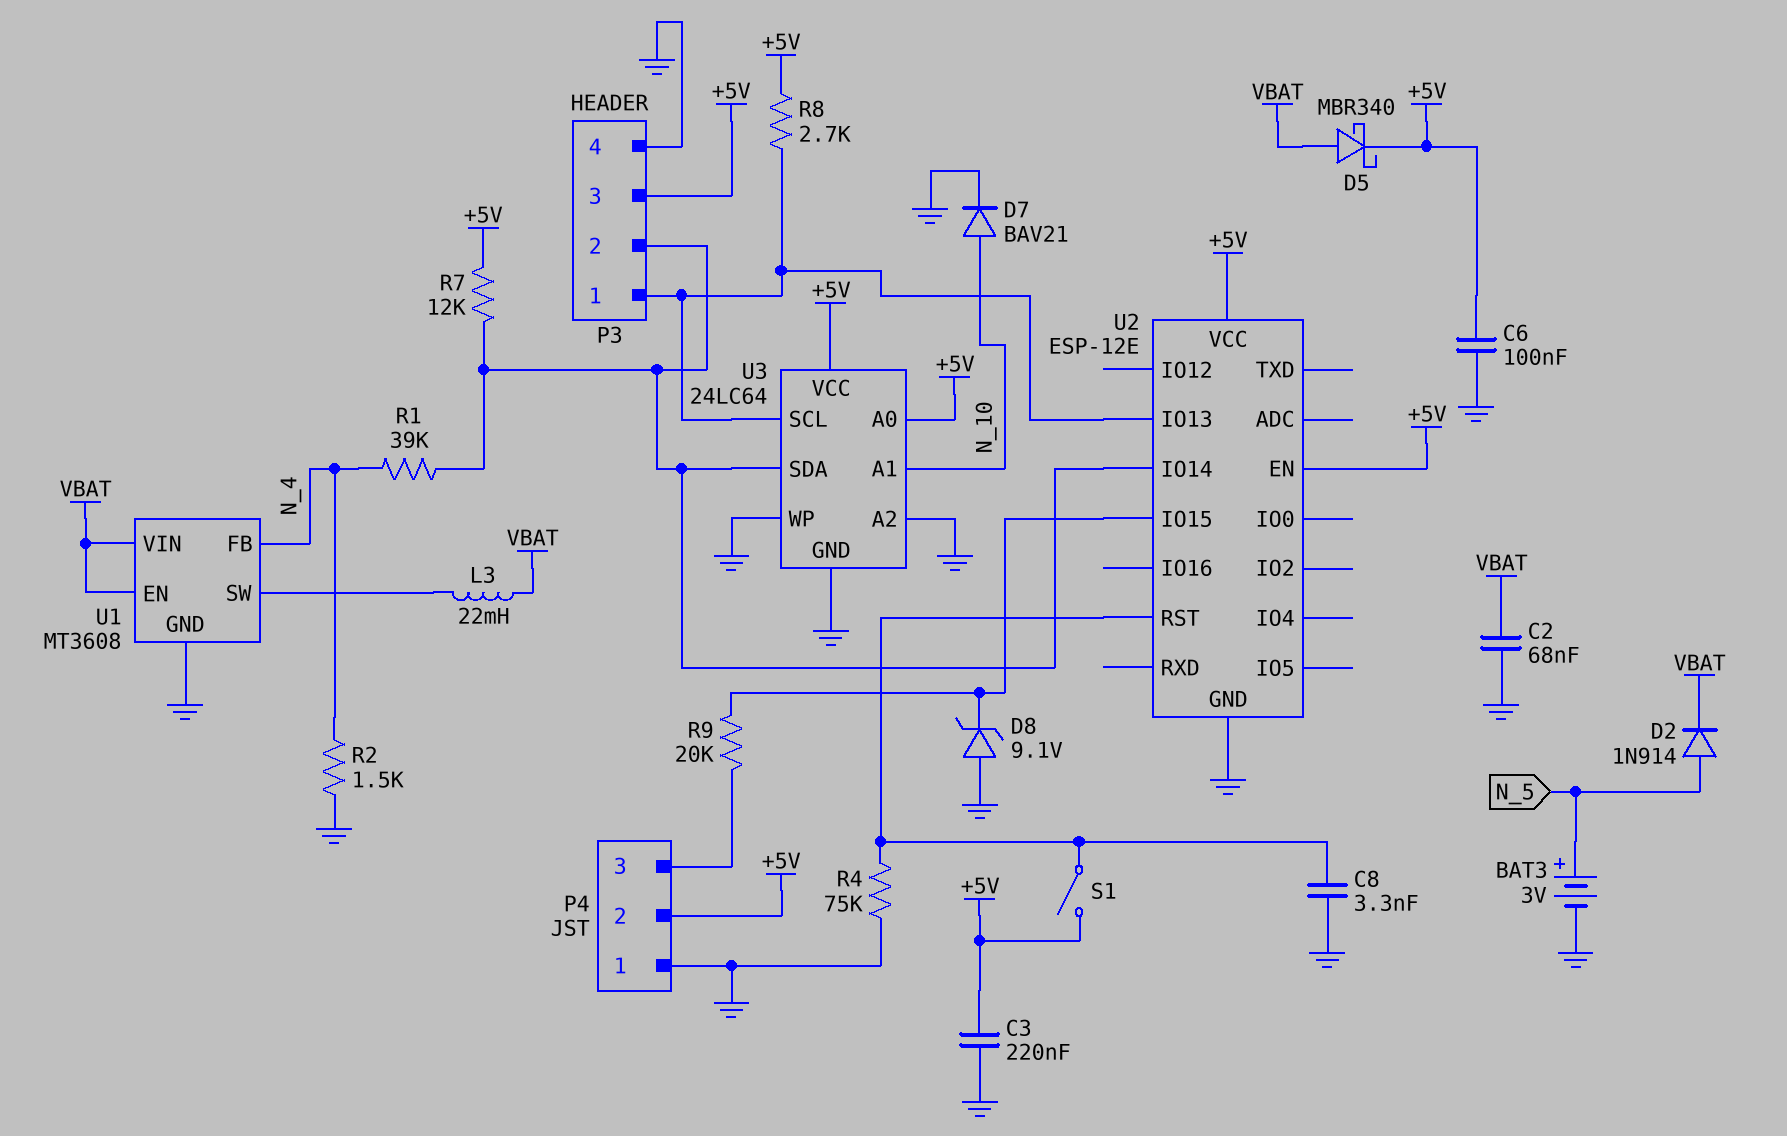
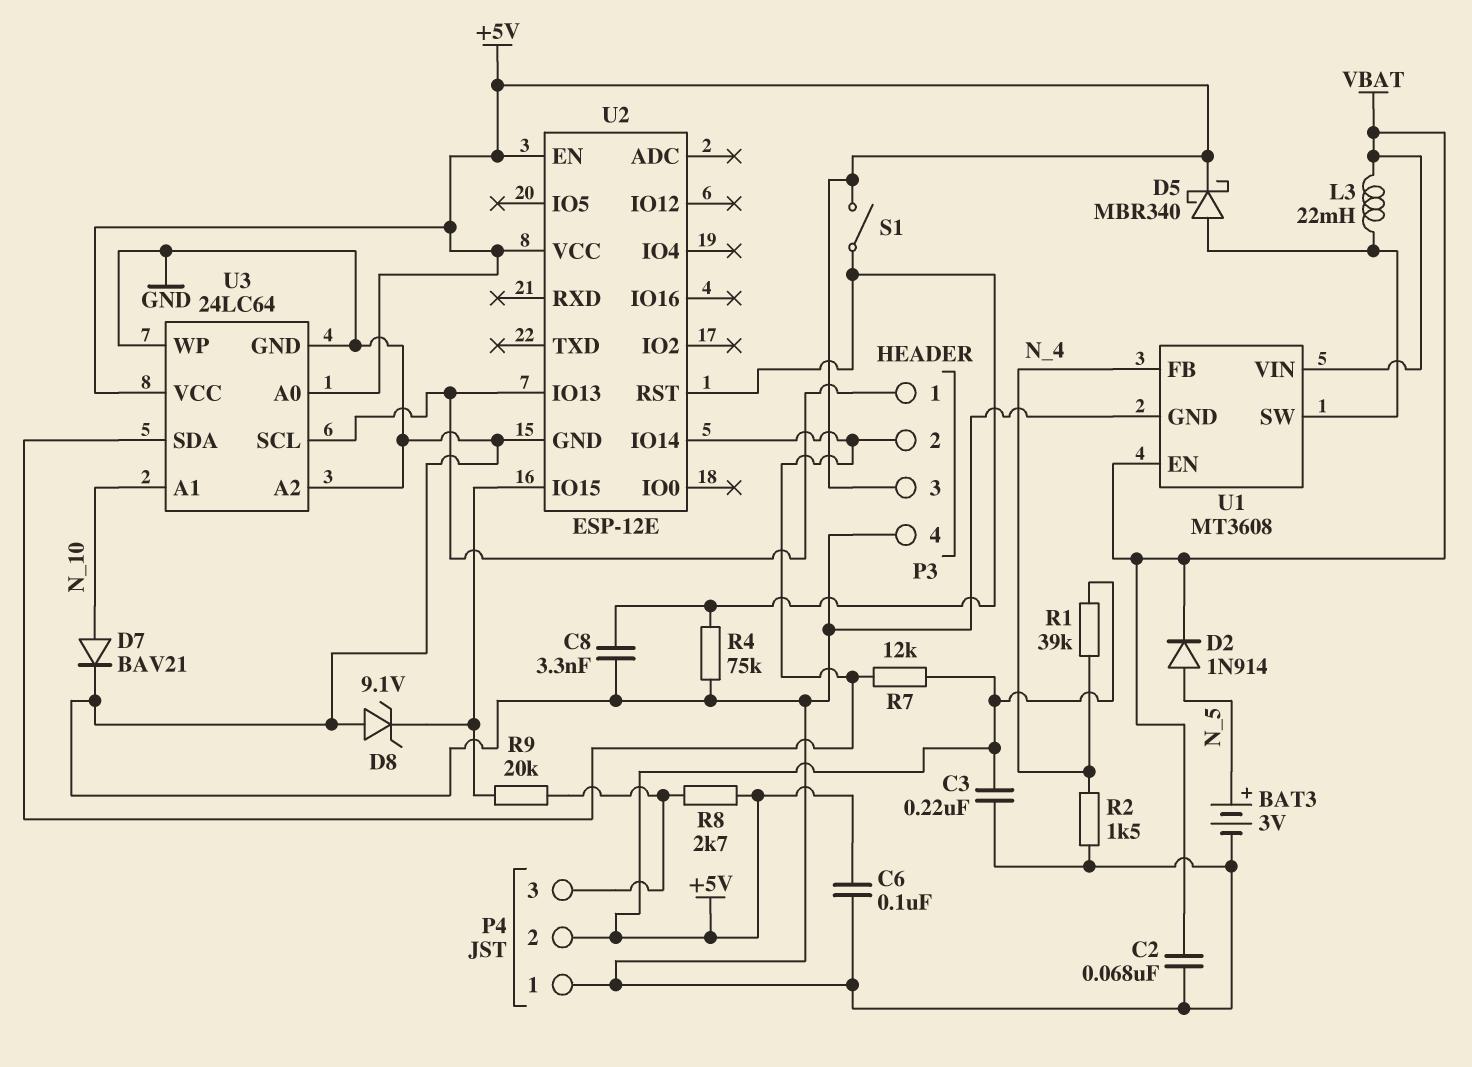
D5: schottky MBR340 (A VBAT, K +5V) -> schottky MBR340 (A U1/SW, K +5V)
R1: 39k (N_4, P3/2) -> 39k (+5V, N_4)
R8: 2.7k (+5V, P3/1) -> 2.7k (+5V, P4/3)

